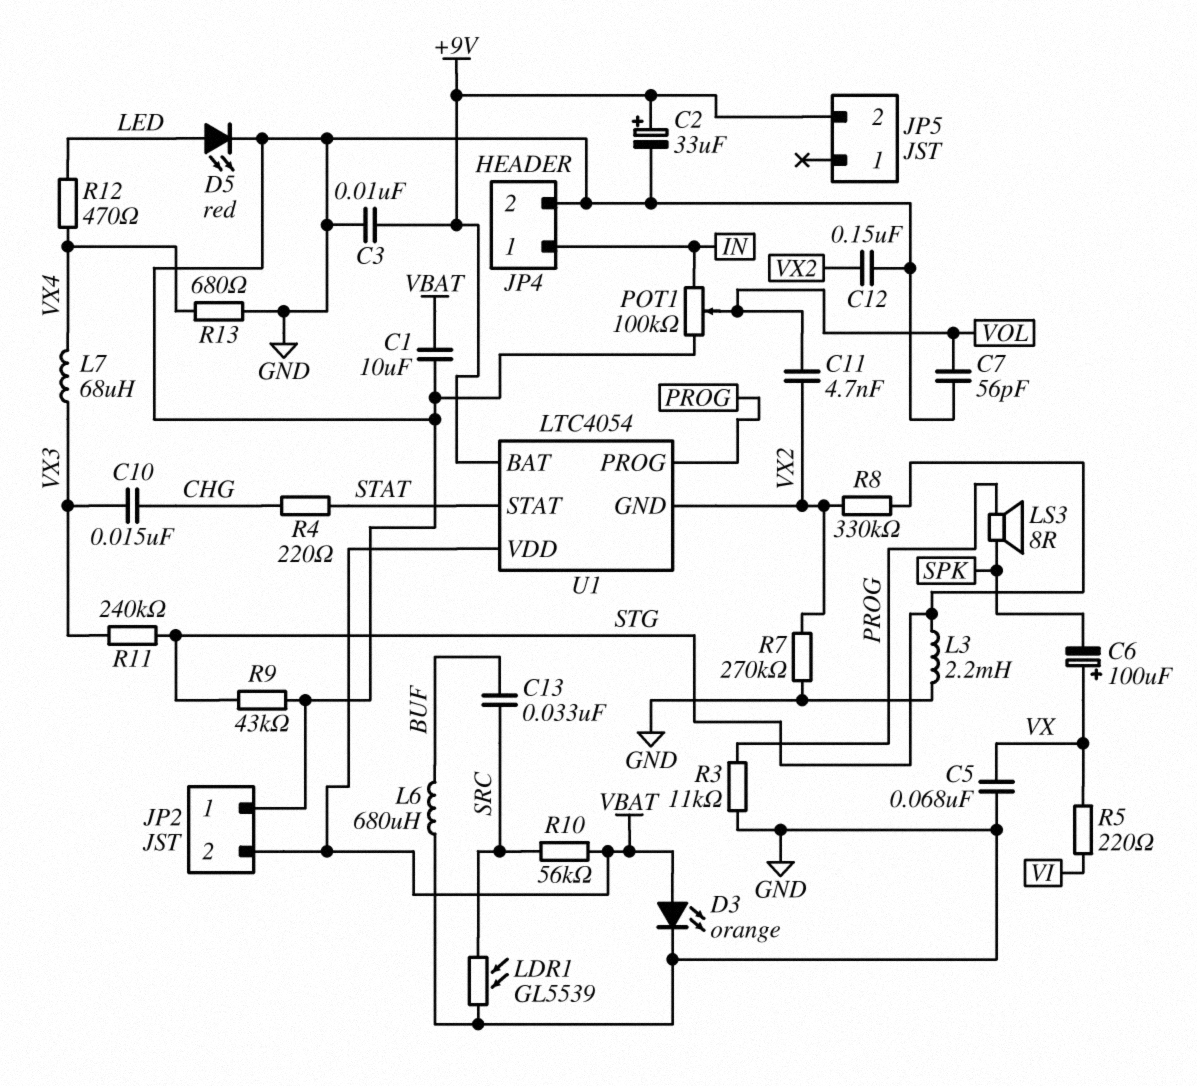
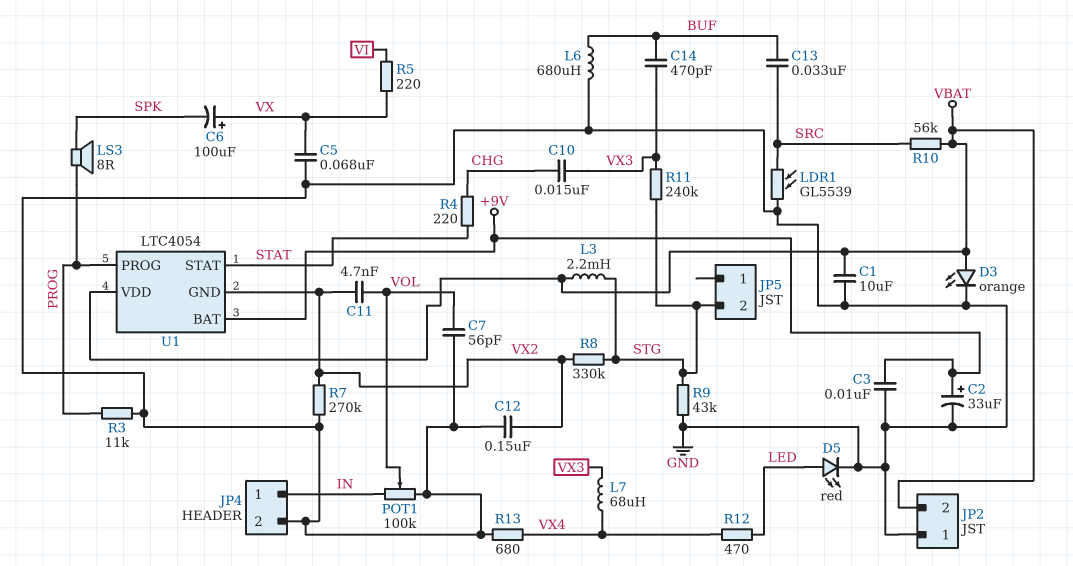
C14: none -> 470pF (BUF, VX3)
JP5 pin 2: +9V -> STG
L3: 2.2mH (GND, STG) -> 2.2mH (STG, VBAT)

